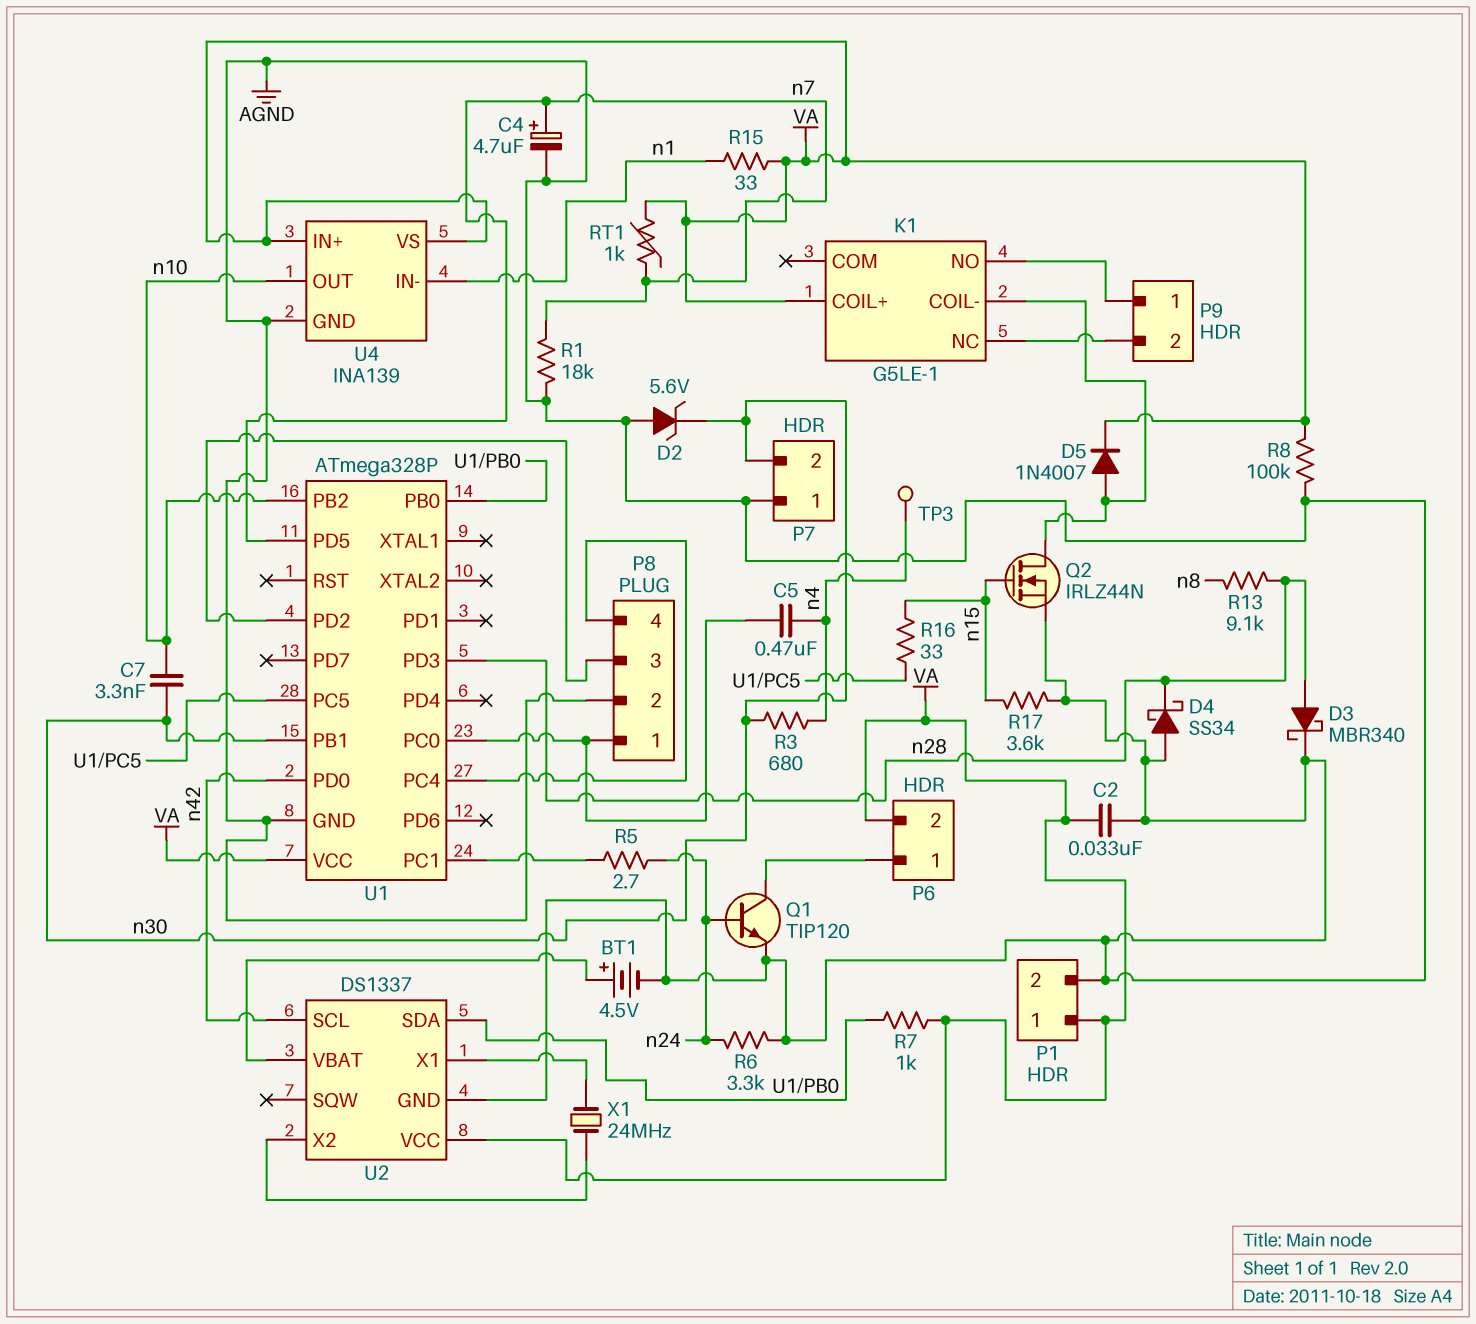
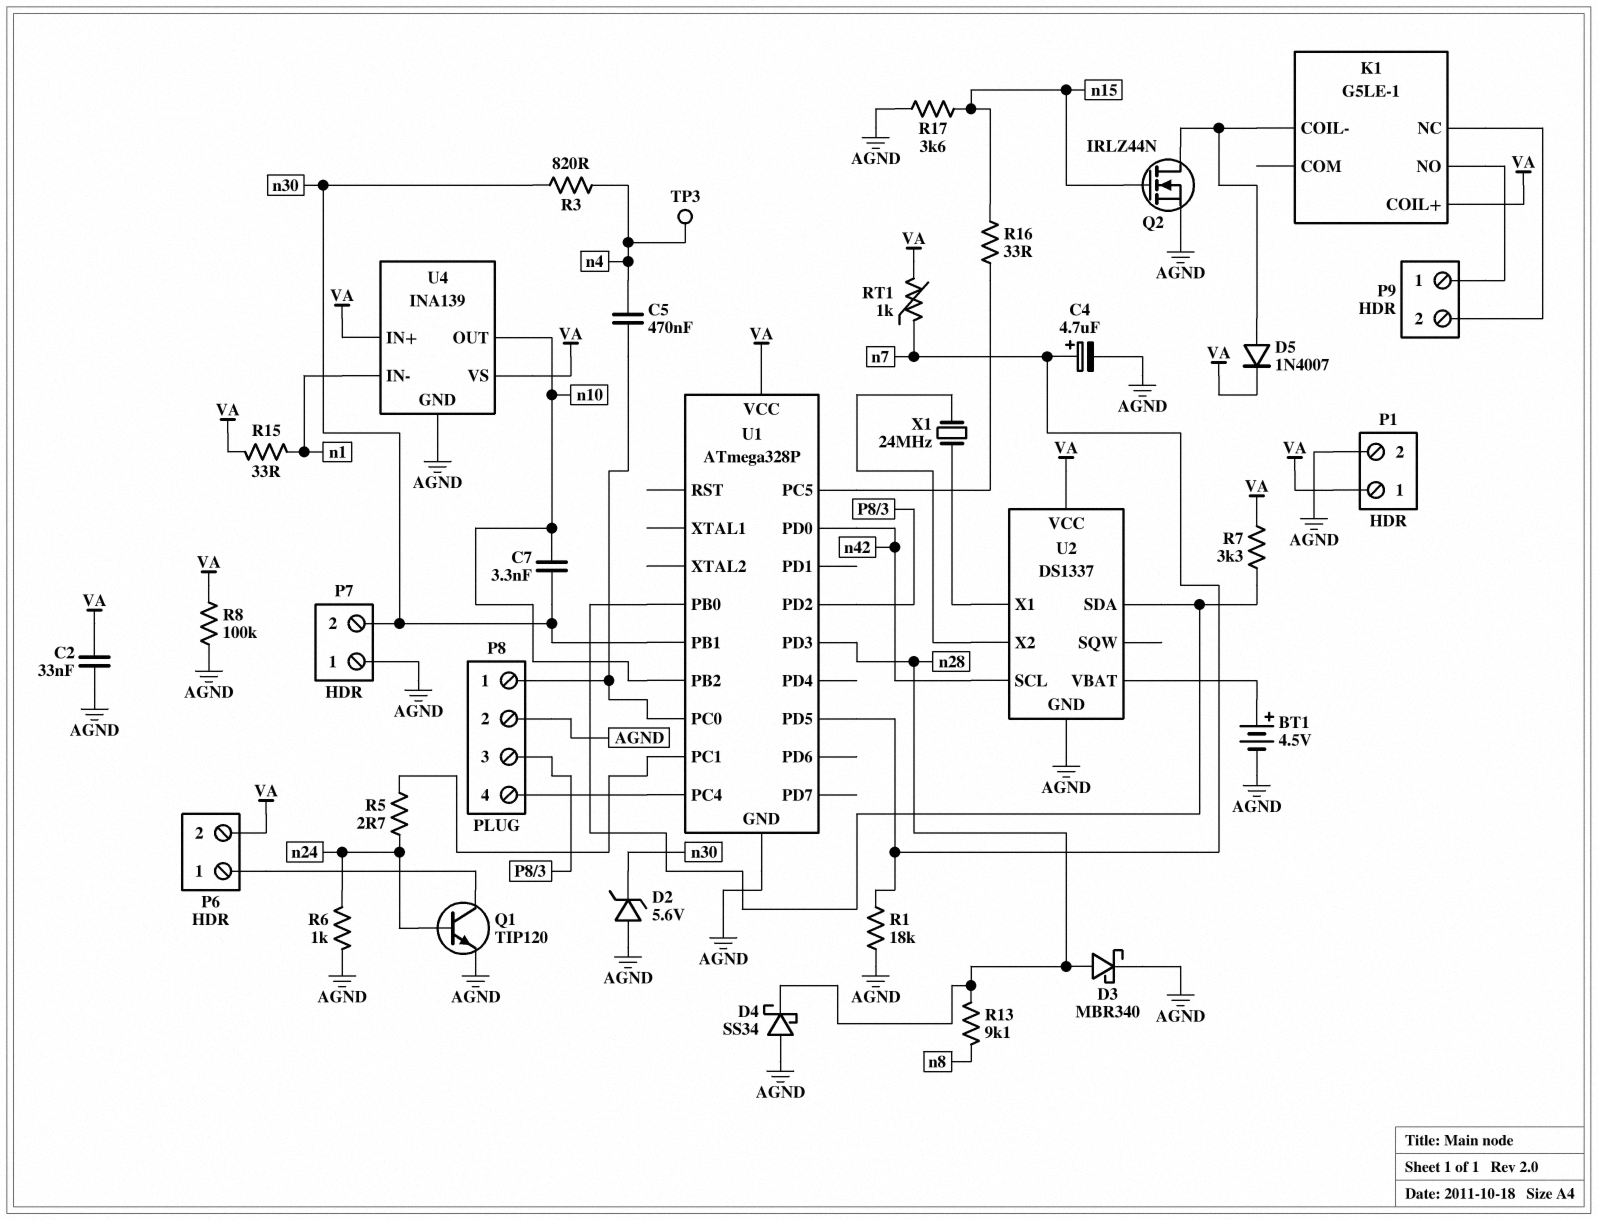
R3: 680 (n4, n30) -> 820 (n4, n30)
R6: 3.3k (AGND, n24) -> 1k (AGND, n24)
R7: 1k (U1/PB0, VA) -> 3.3k (U1/PB0, VA)

